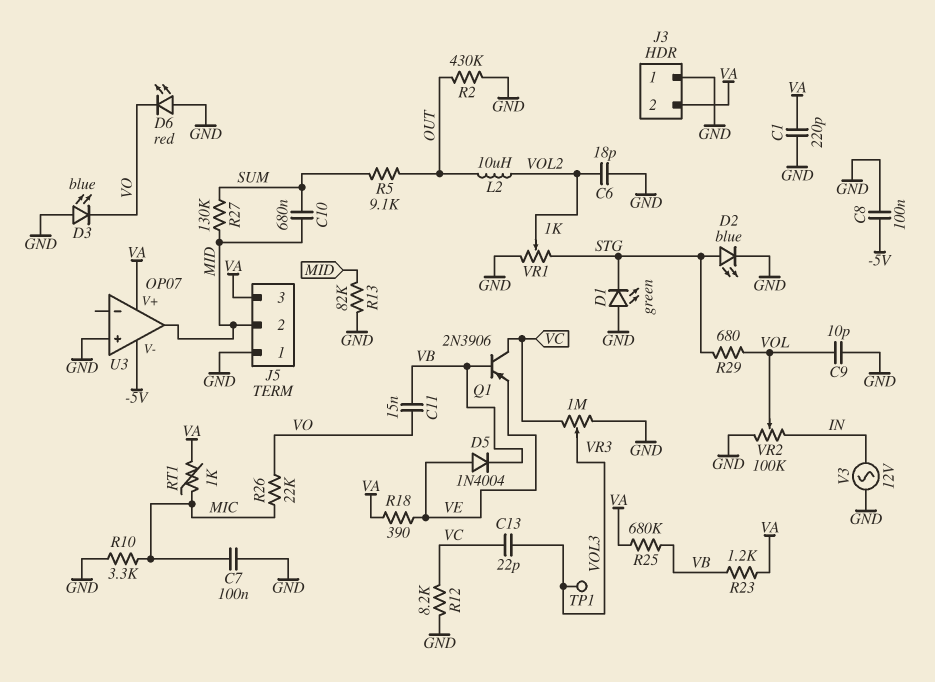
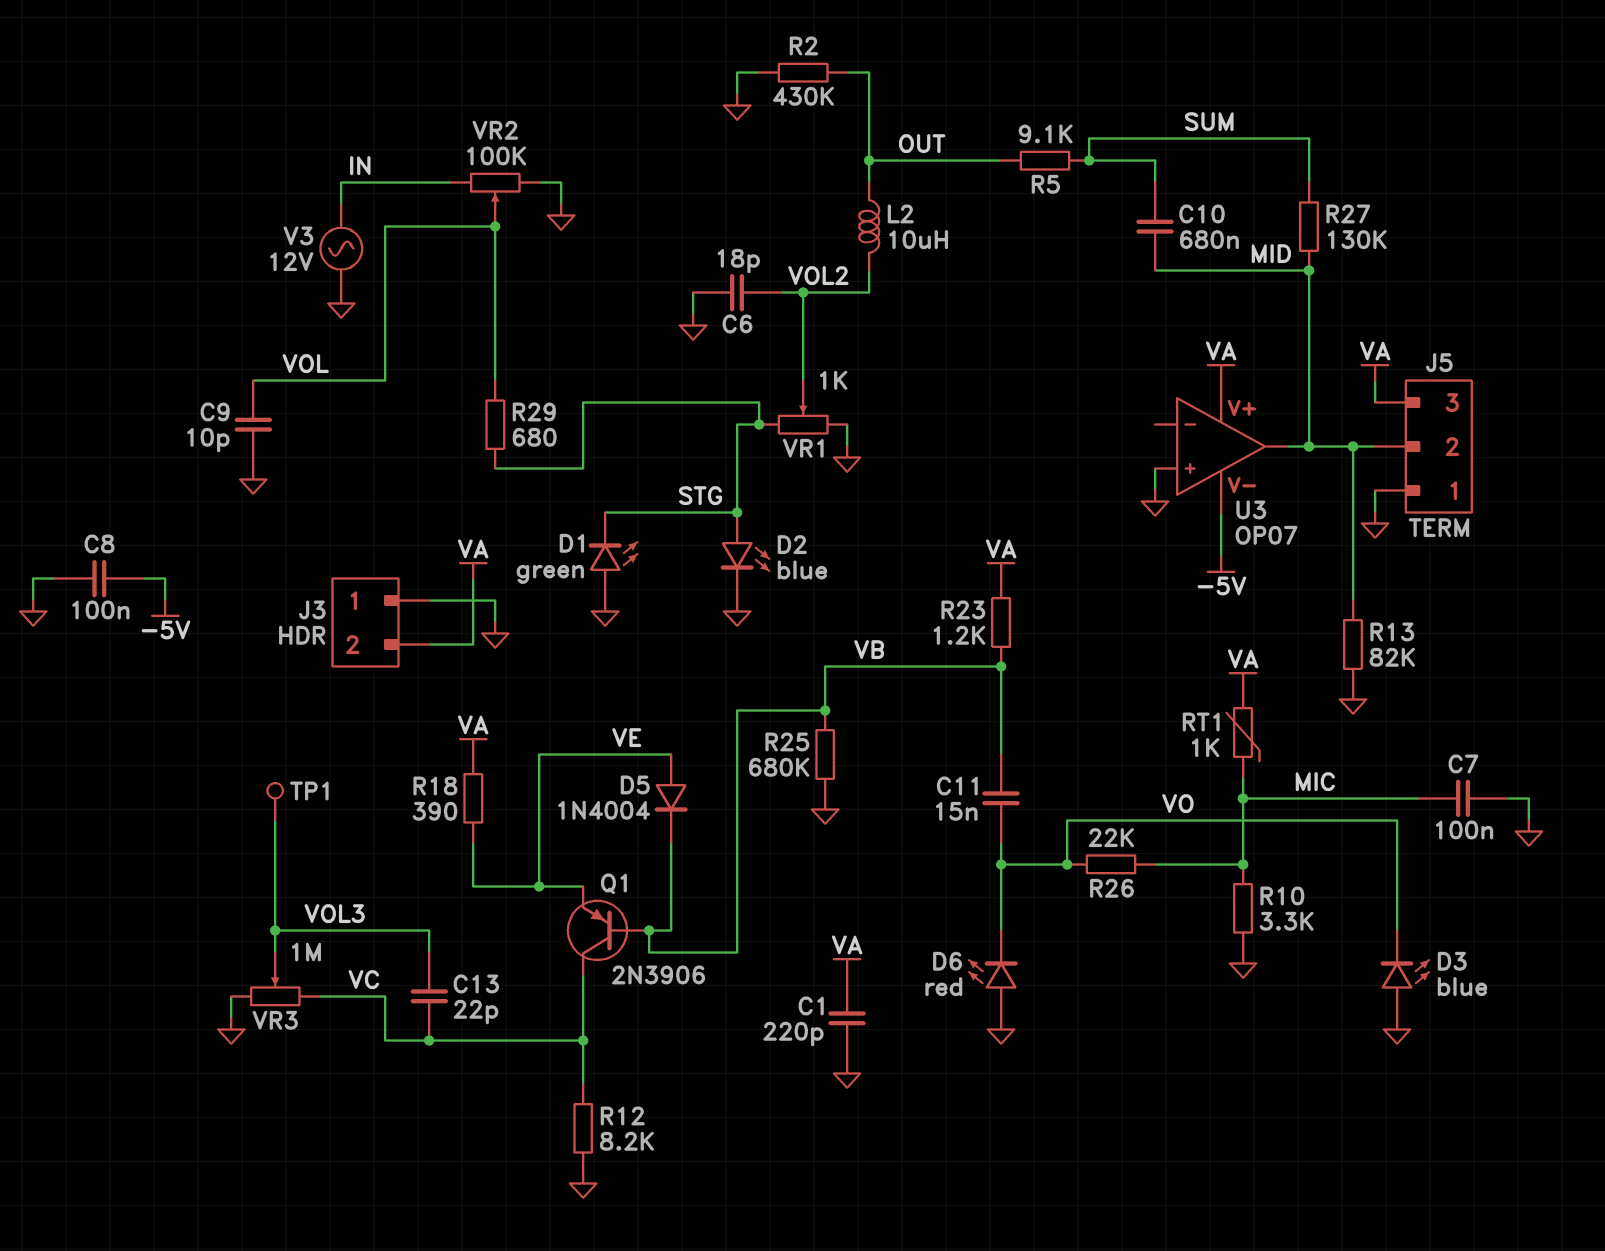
R25: 680k (VA, VB) -> 680k (GND, VB)

